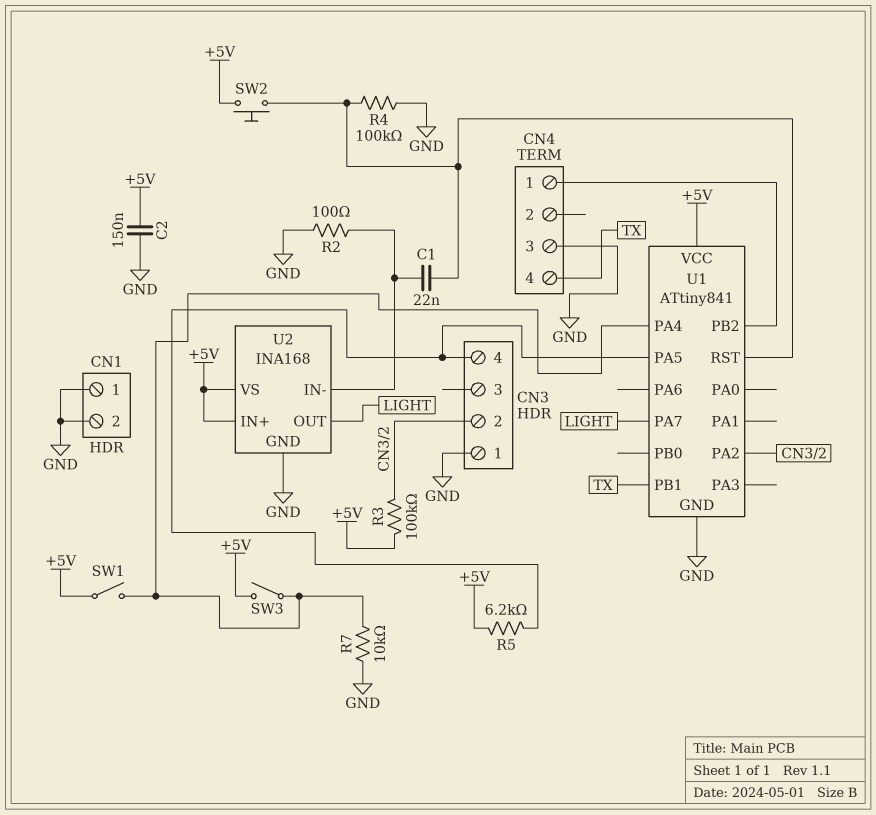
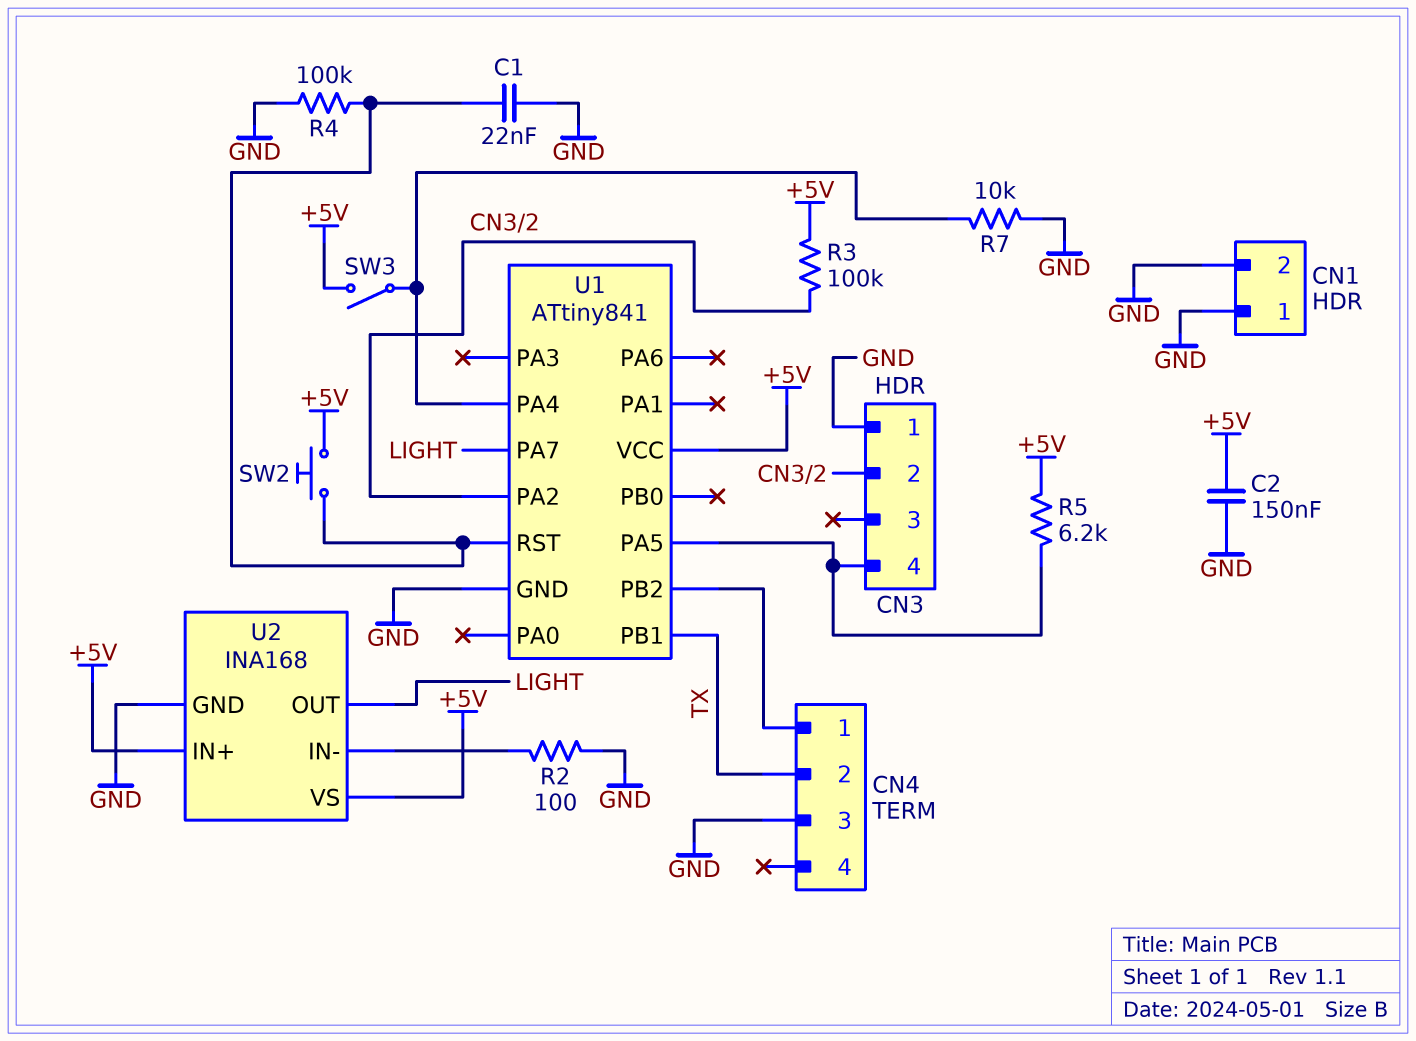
C1: 22nF (U1/RST, U2/IN-) -> 22nF (GND, U1/RST)
CN4 pin 2: none -> TX
CN4 pin 4: TX -> none
SW1: switch (+5V, U1/PA4) -> none

